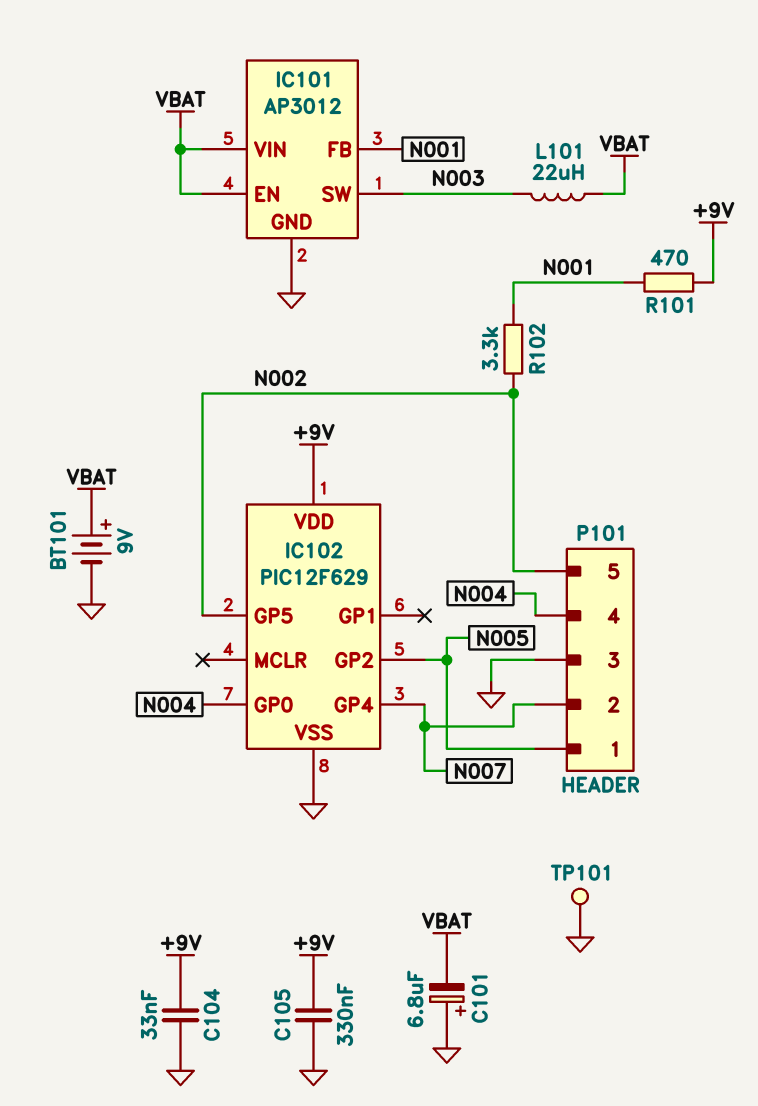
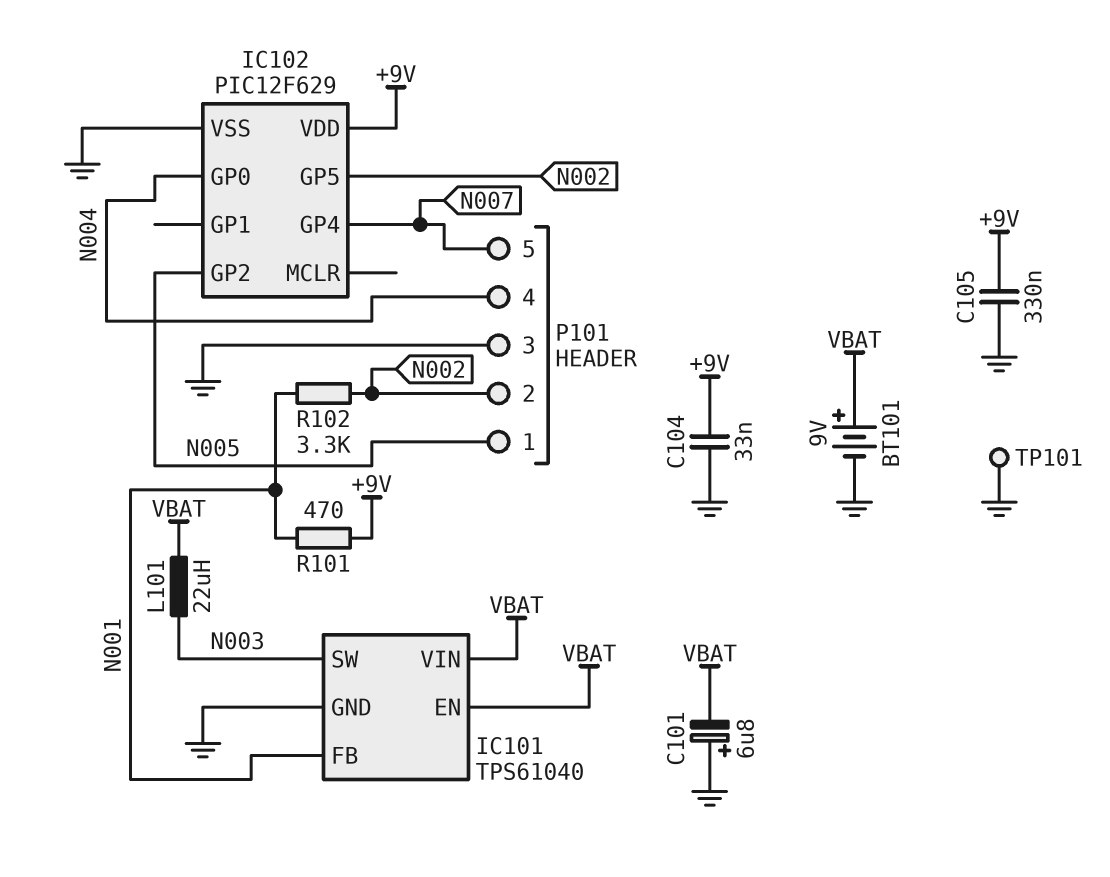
IC101: AP3012 -> TPS61040
P101 pin 2: N007 -> N002
P101 pin 5: N002 -> N007

